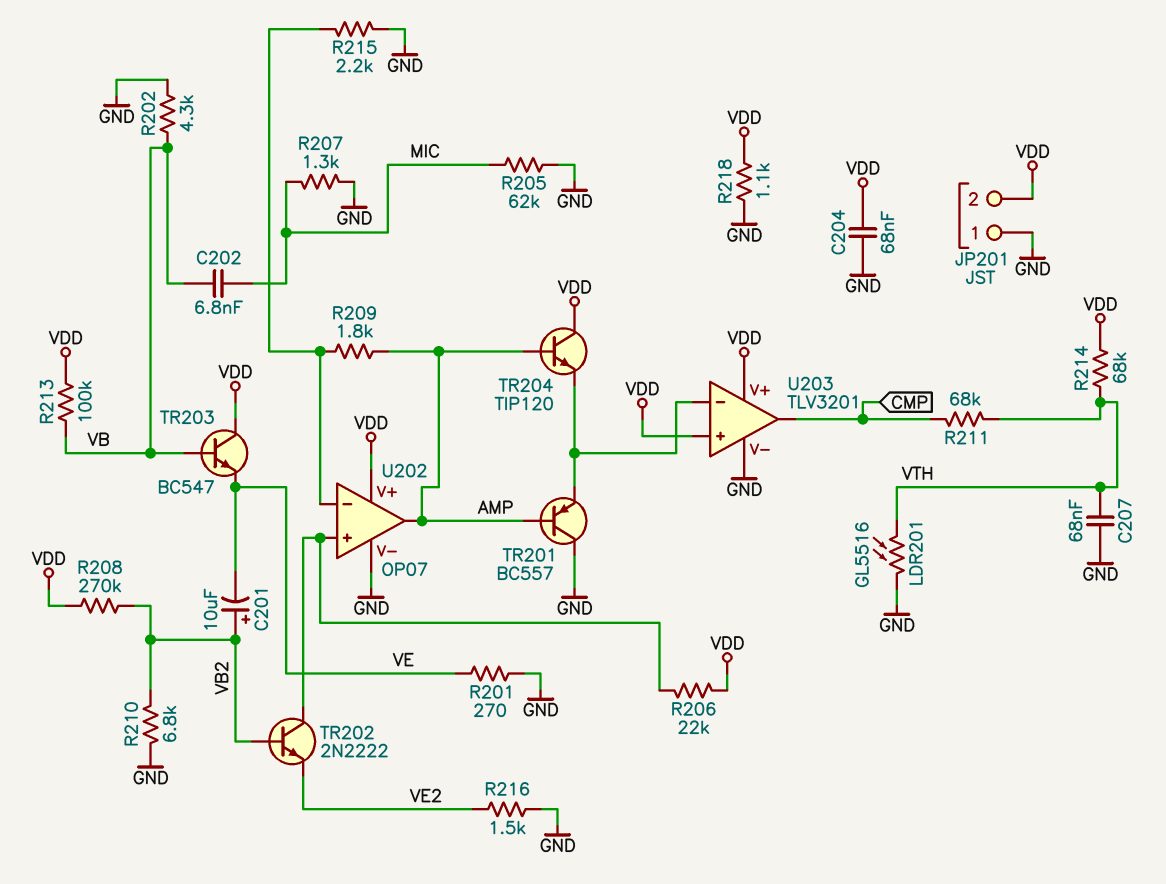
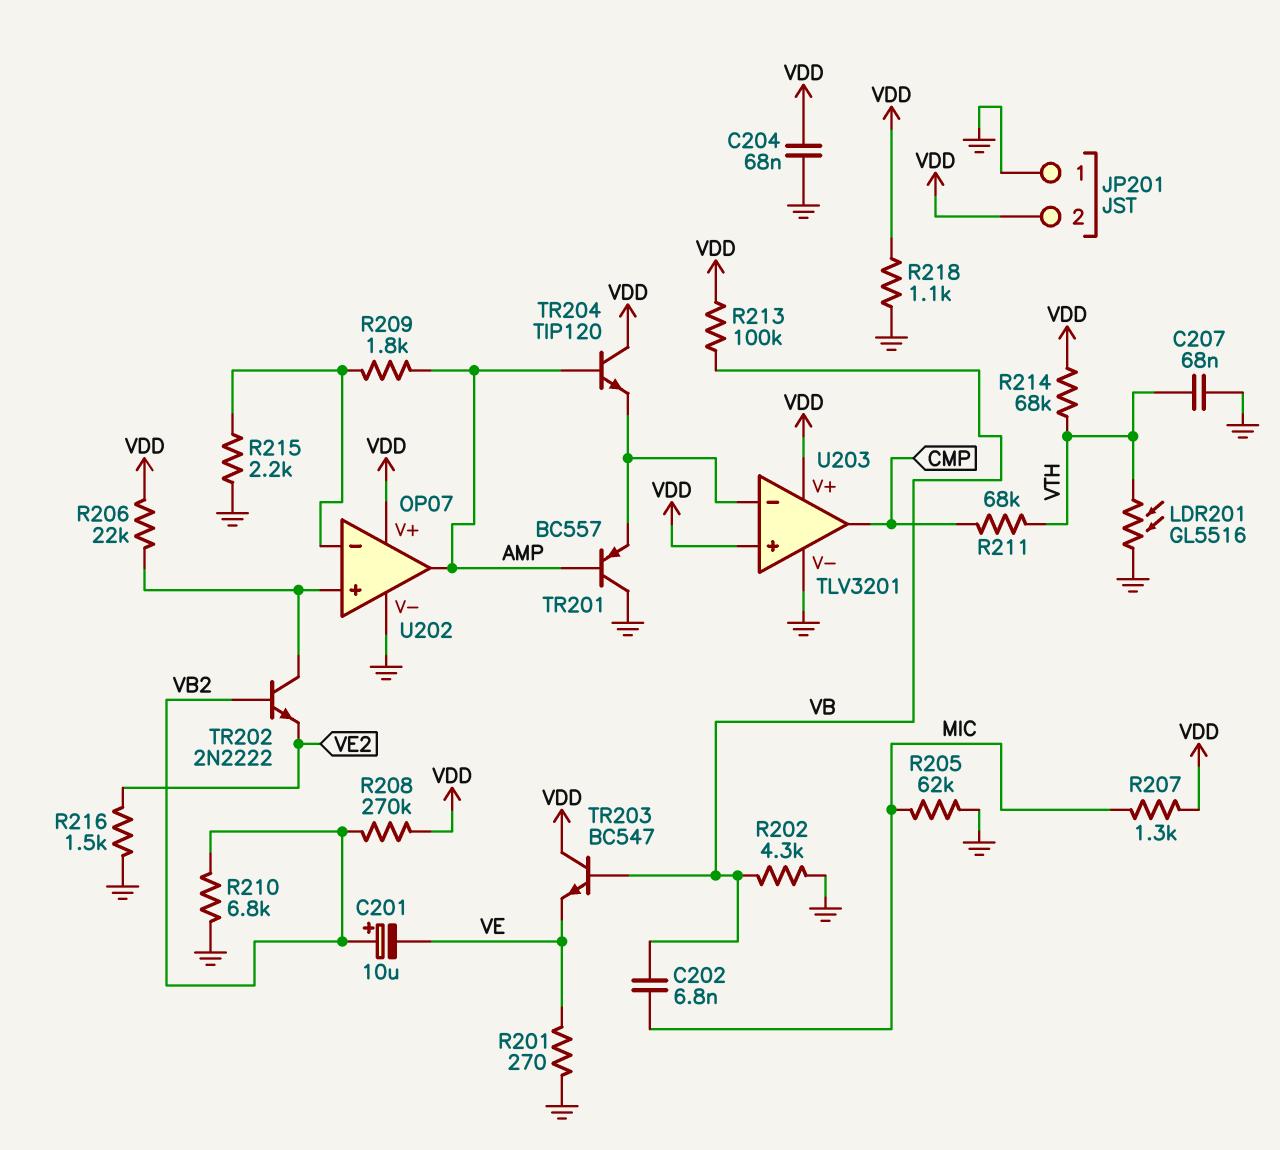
R207: 1.3k (GND, MIC) -> 1.3k (MIC, VDD)

